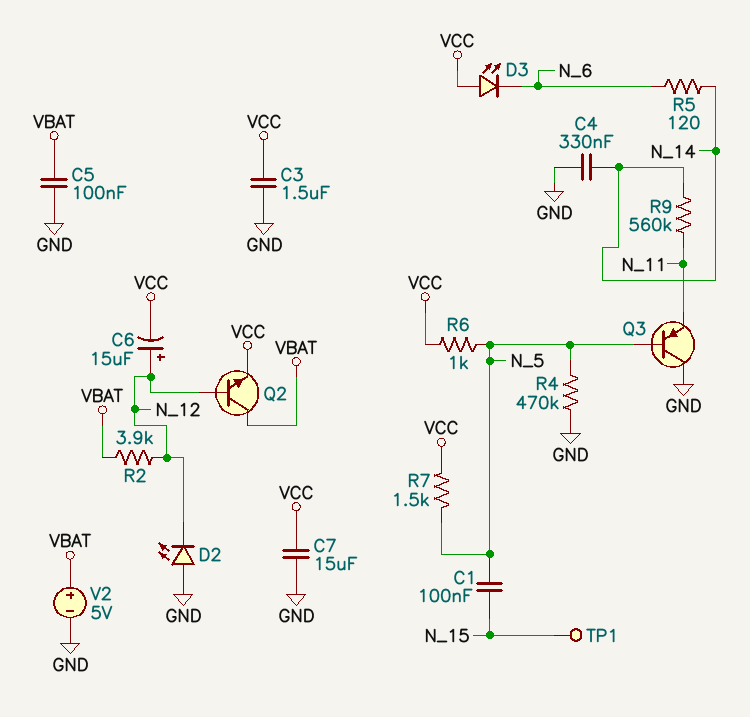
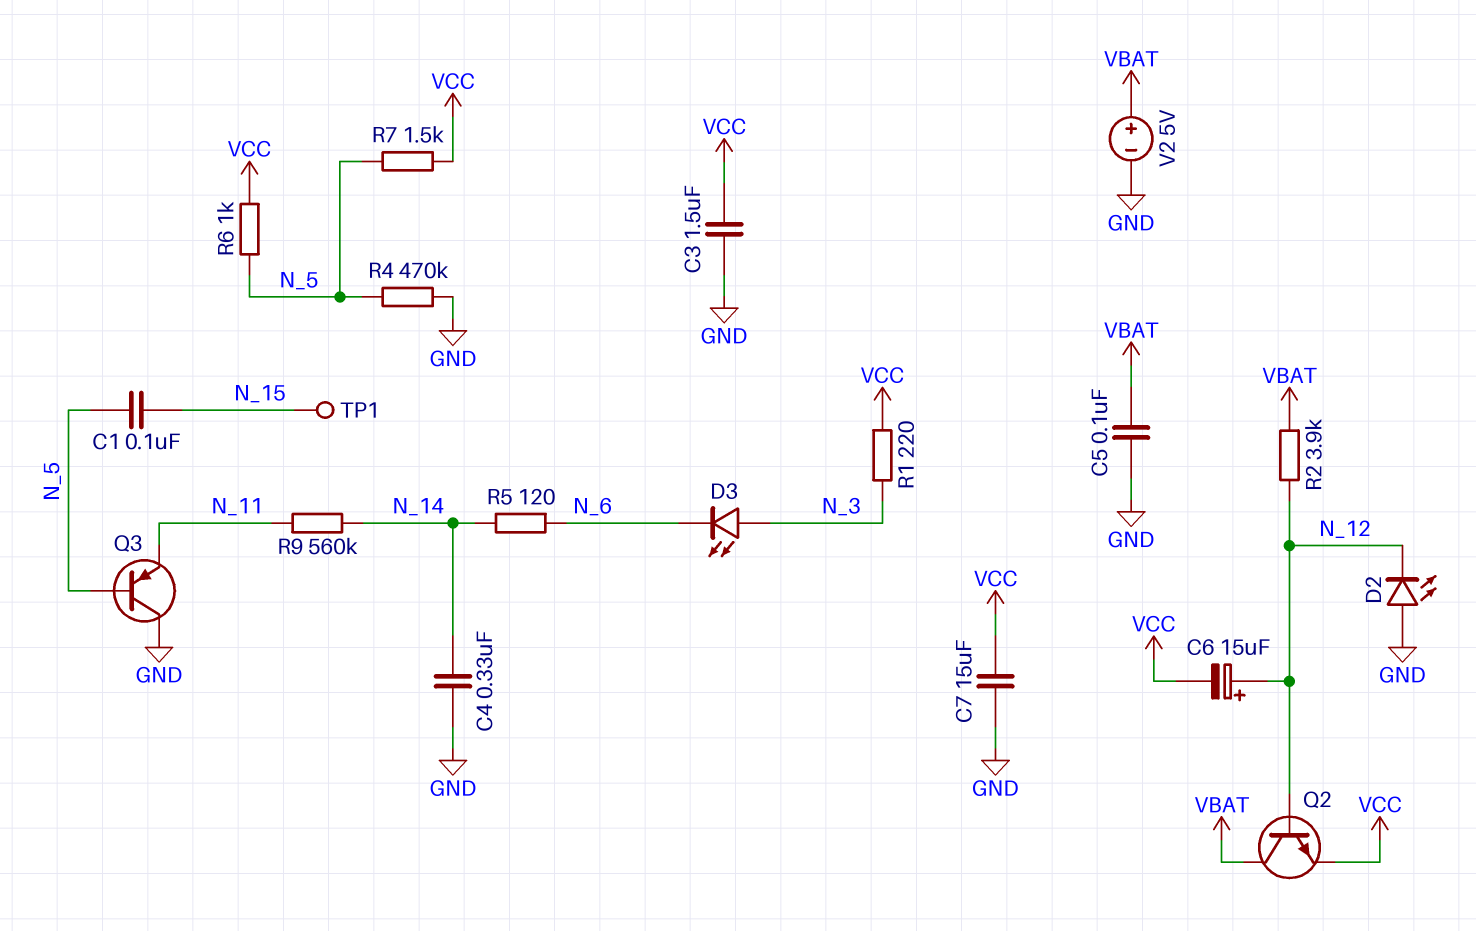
D3: LED (A VCC, K N_6) -> LED (A N_3, K N_6)
R1: none -> 220 (N_3, VCC)

